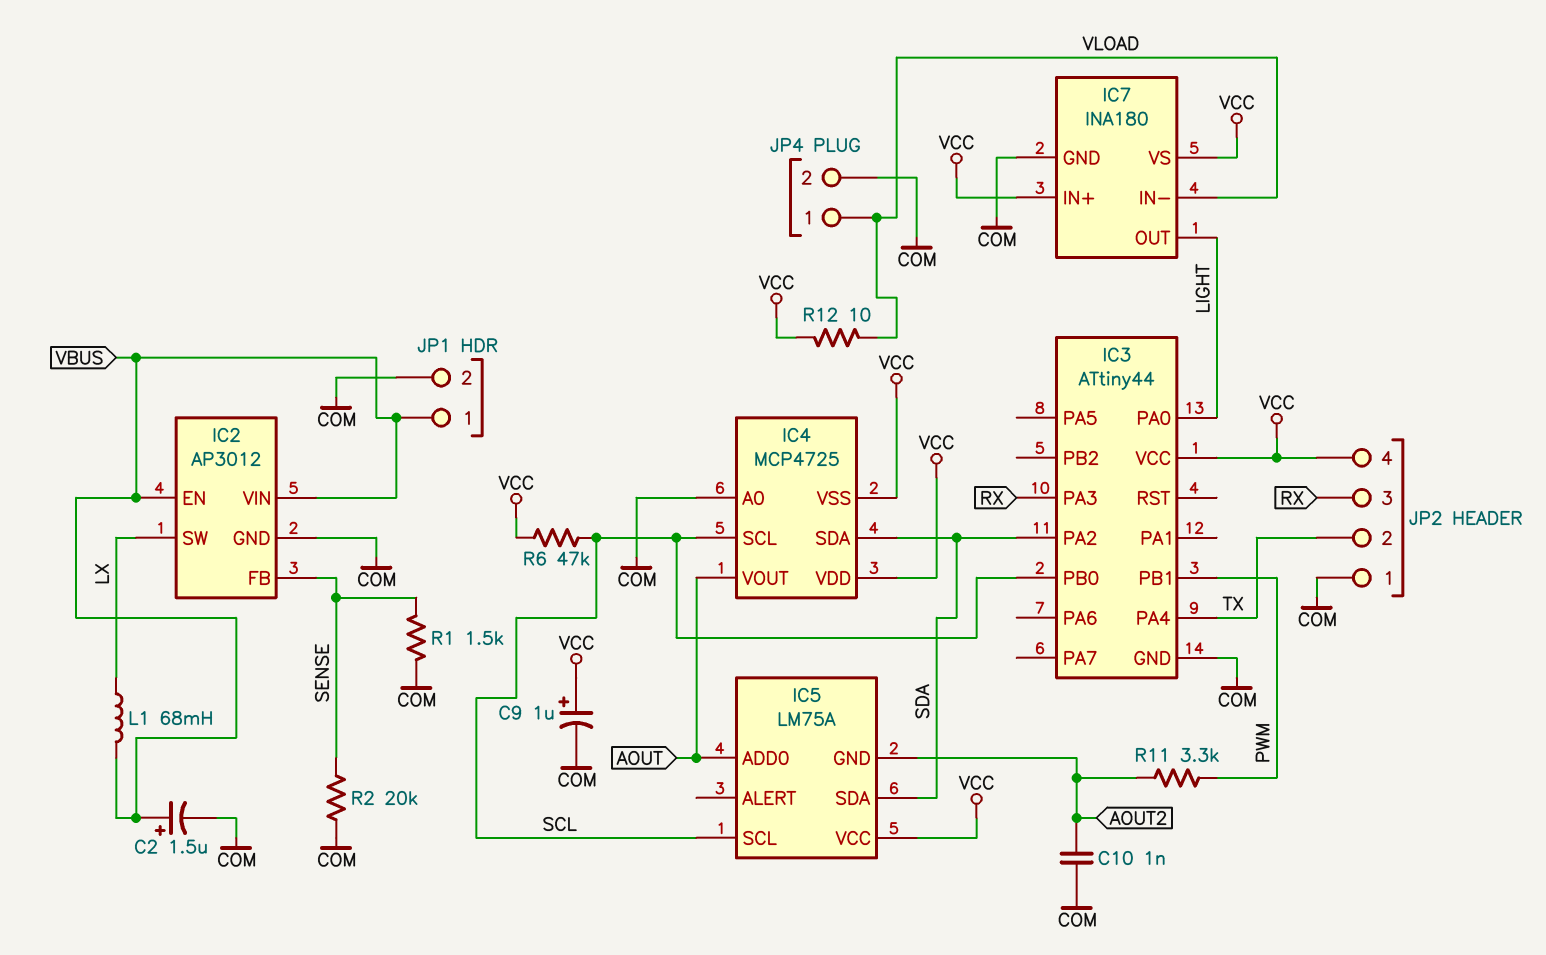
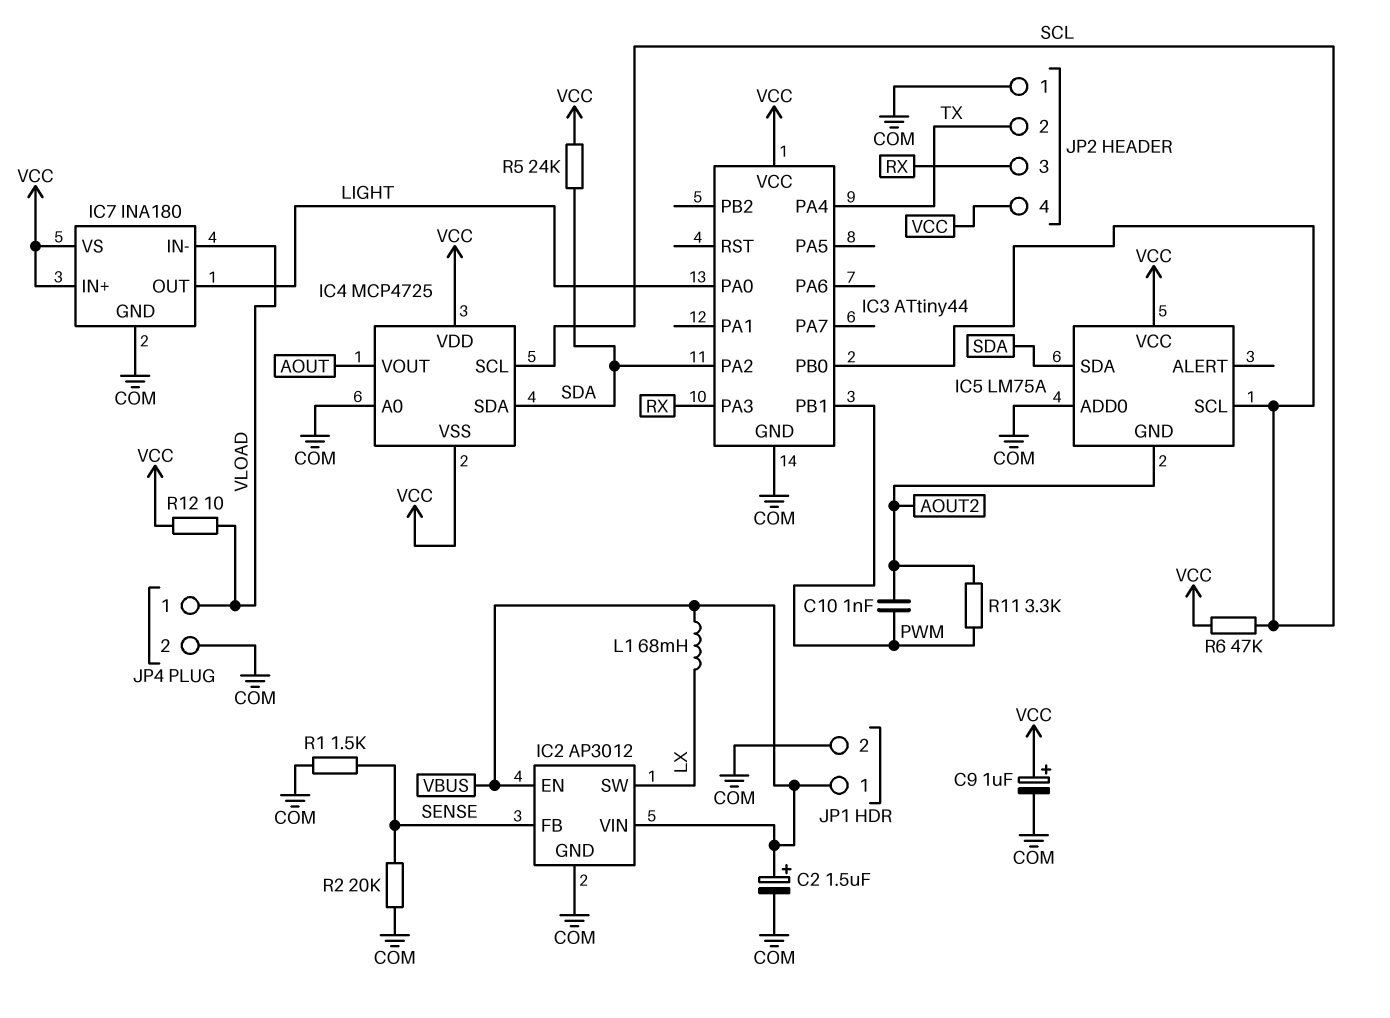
C10: 1nF (AOUT2, COM) -> 1nF (AOUT2, PWM)
IC5 pin ADD0: AOUT -> COM
R5: none -> 24k (SDA, VCC)

